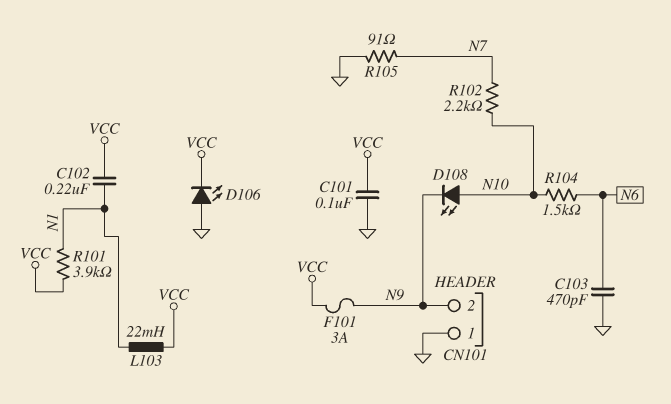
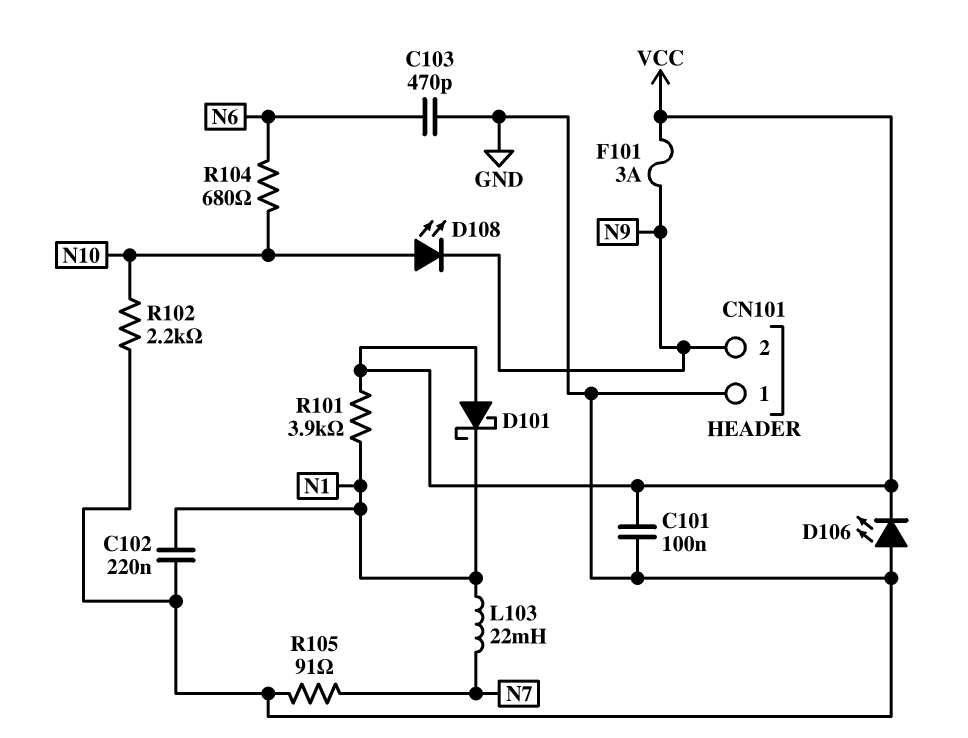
C102: 220nF (N1, VCC) -> 220nF (GND, N1)
D101: none -> schottky (A VCC, K N1)
L103: 22mH (N1, VCC) -> 22mH (N1, N7)
R102: 2.2k (N7, N10) -> 2.2k (GND, N10)
R104: 1.5k (N6, N10) -> 680 (N6, N10)

